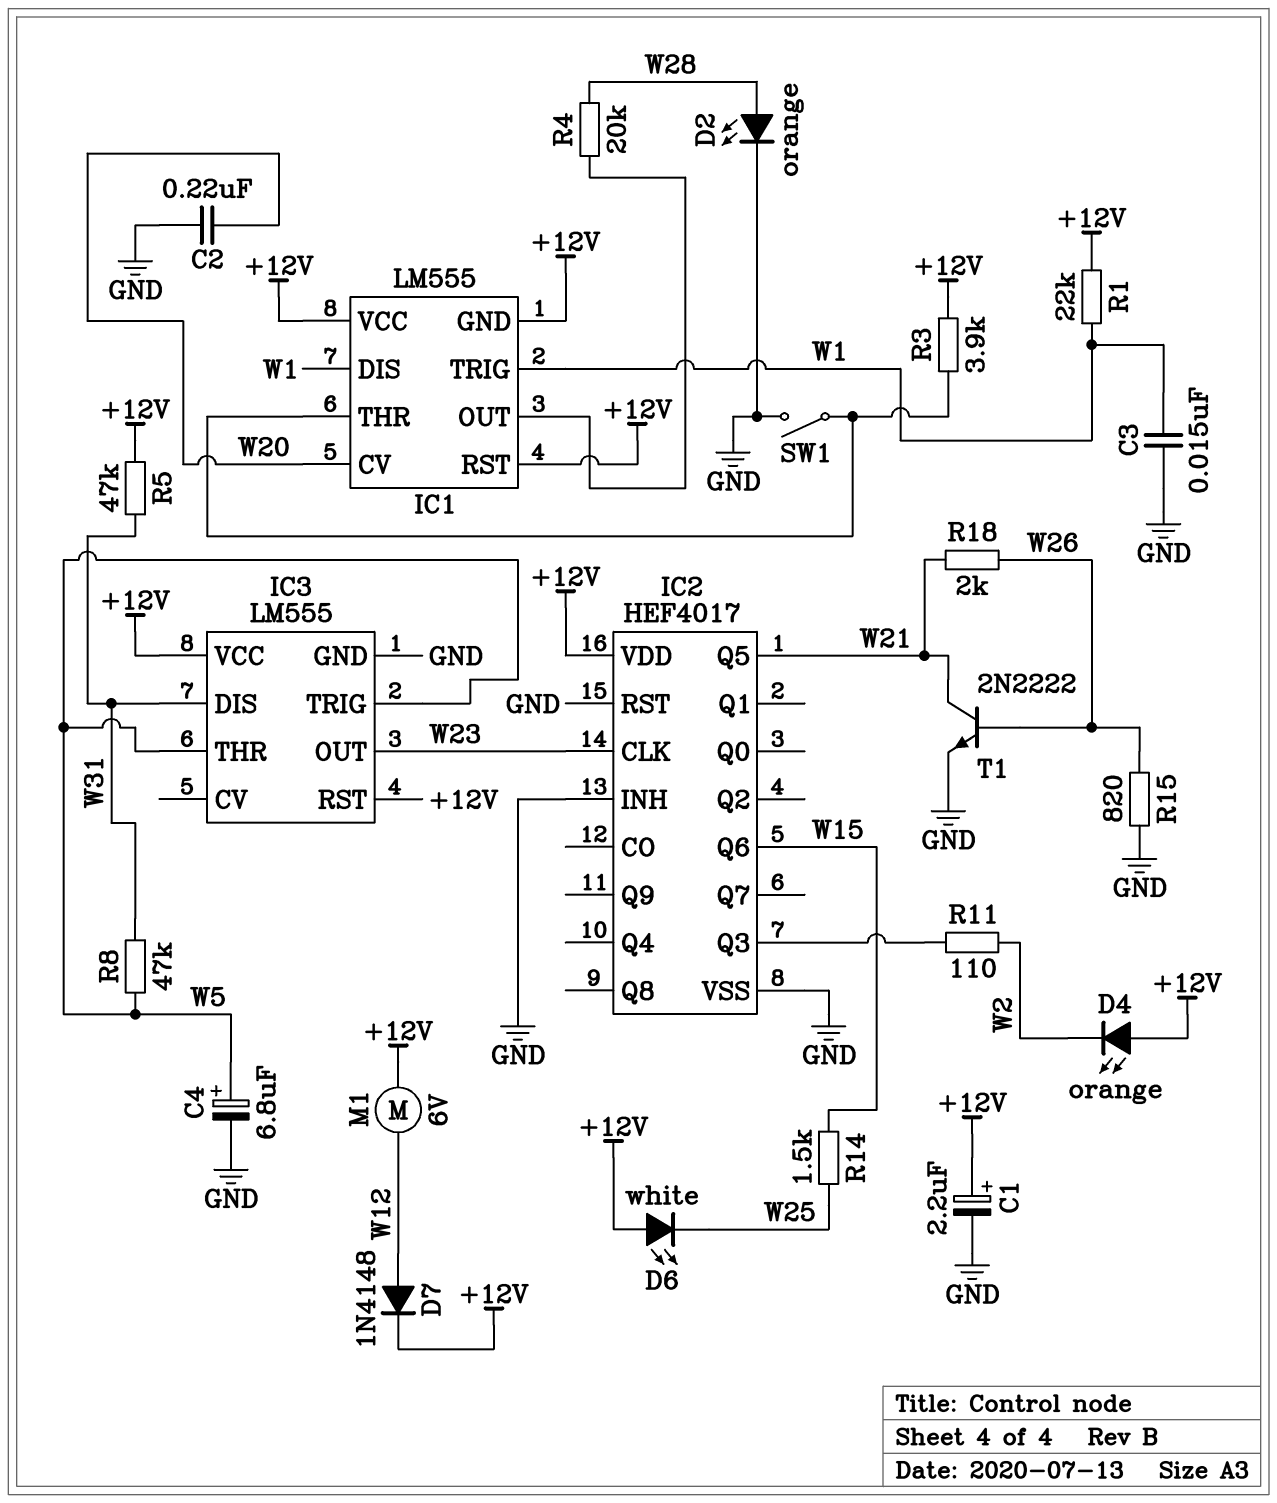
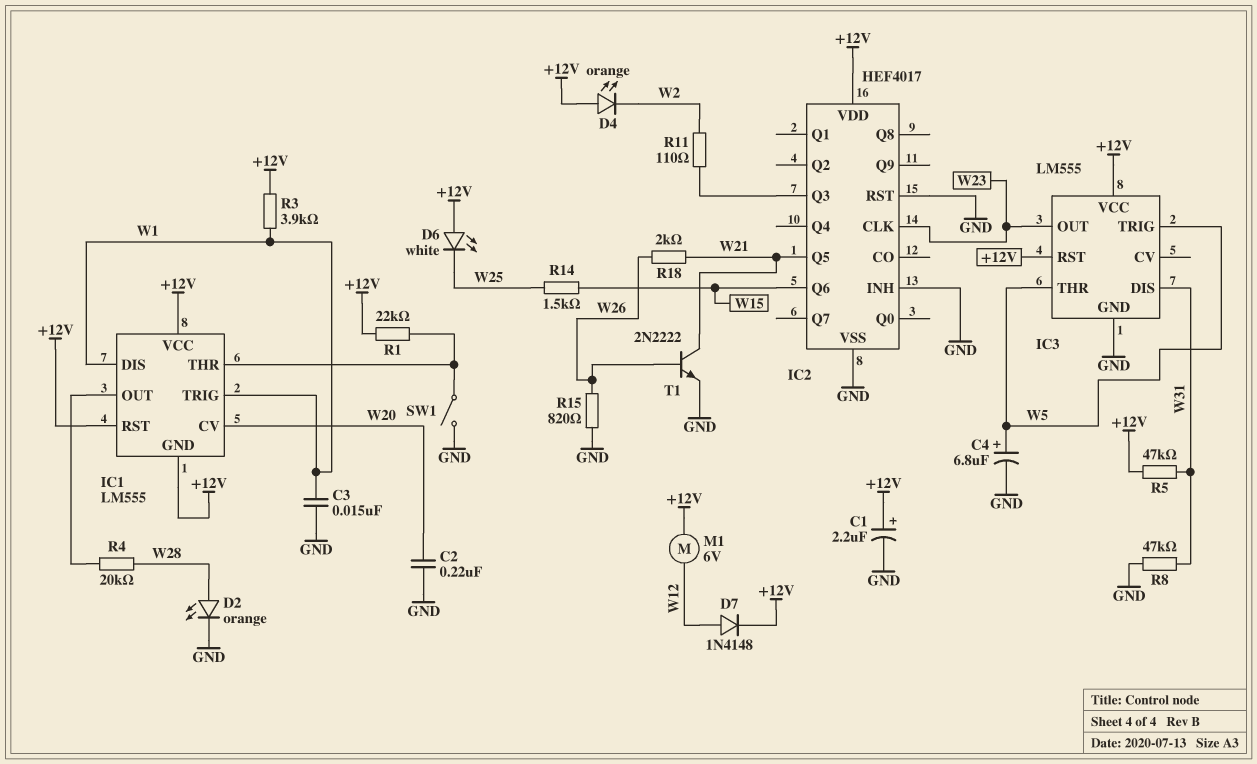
R1: 22k (+12V, W1) -> 22k (+12V, IC1/THR)
R3: 3.9k (+12V, IC1/THR) -> 3.9k (+12V, W1)
R8: 47k (W5, W31) -> 47k (GND, W31)

